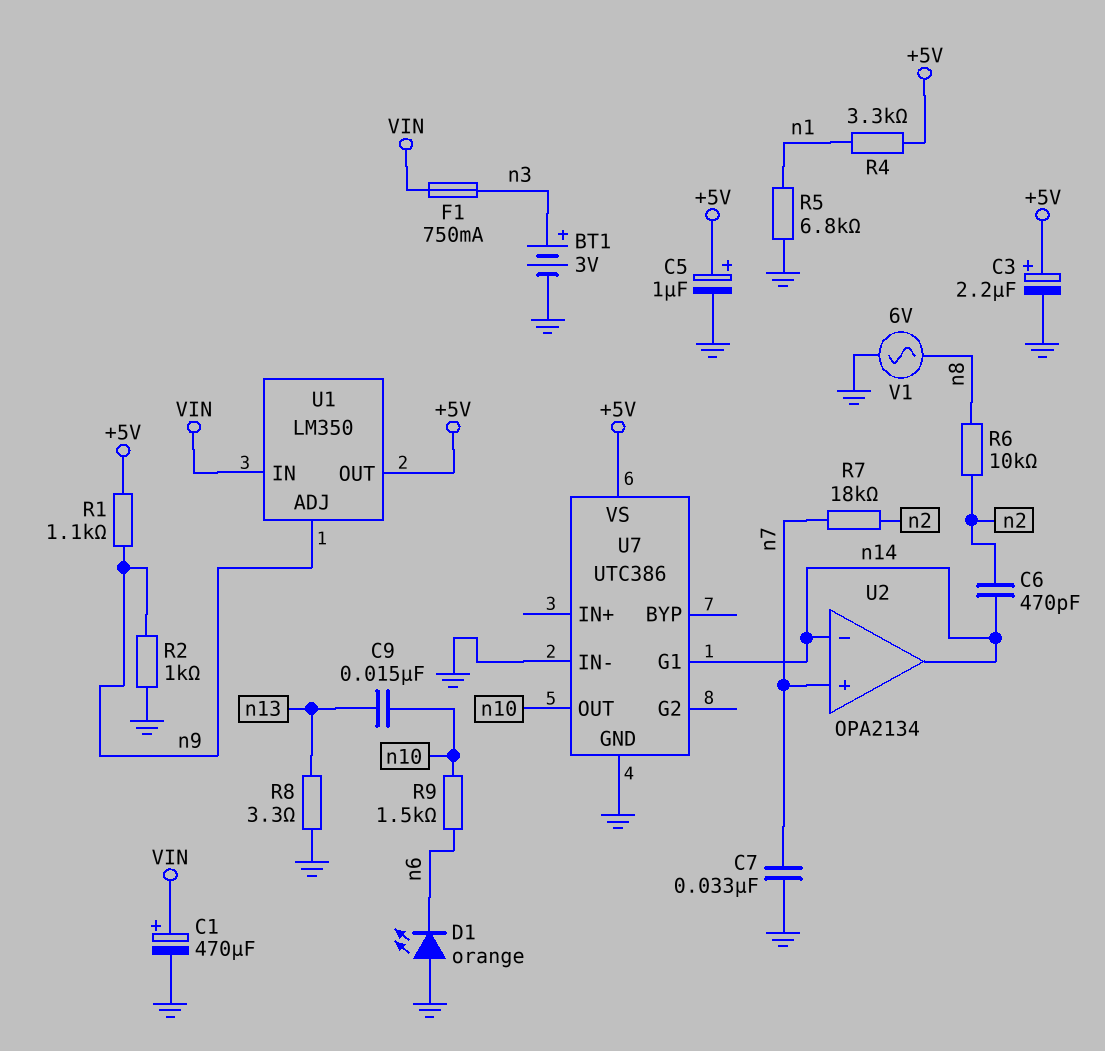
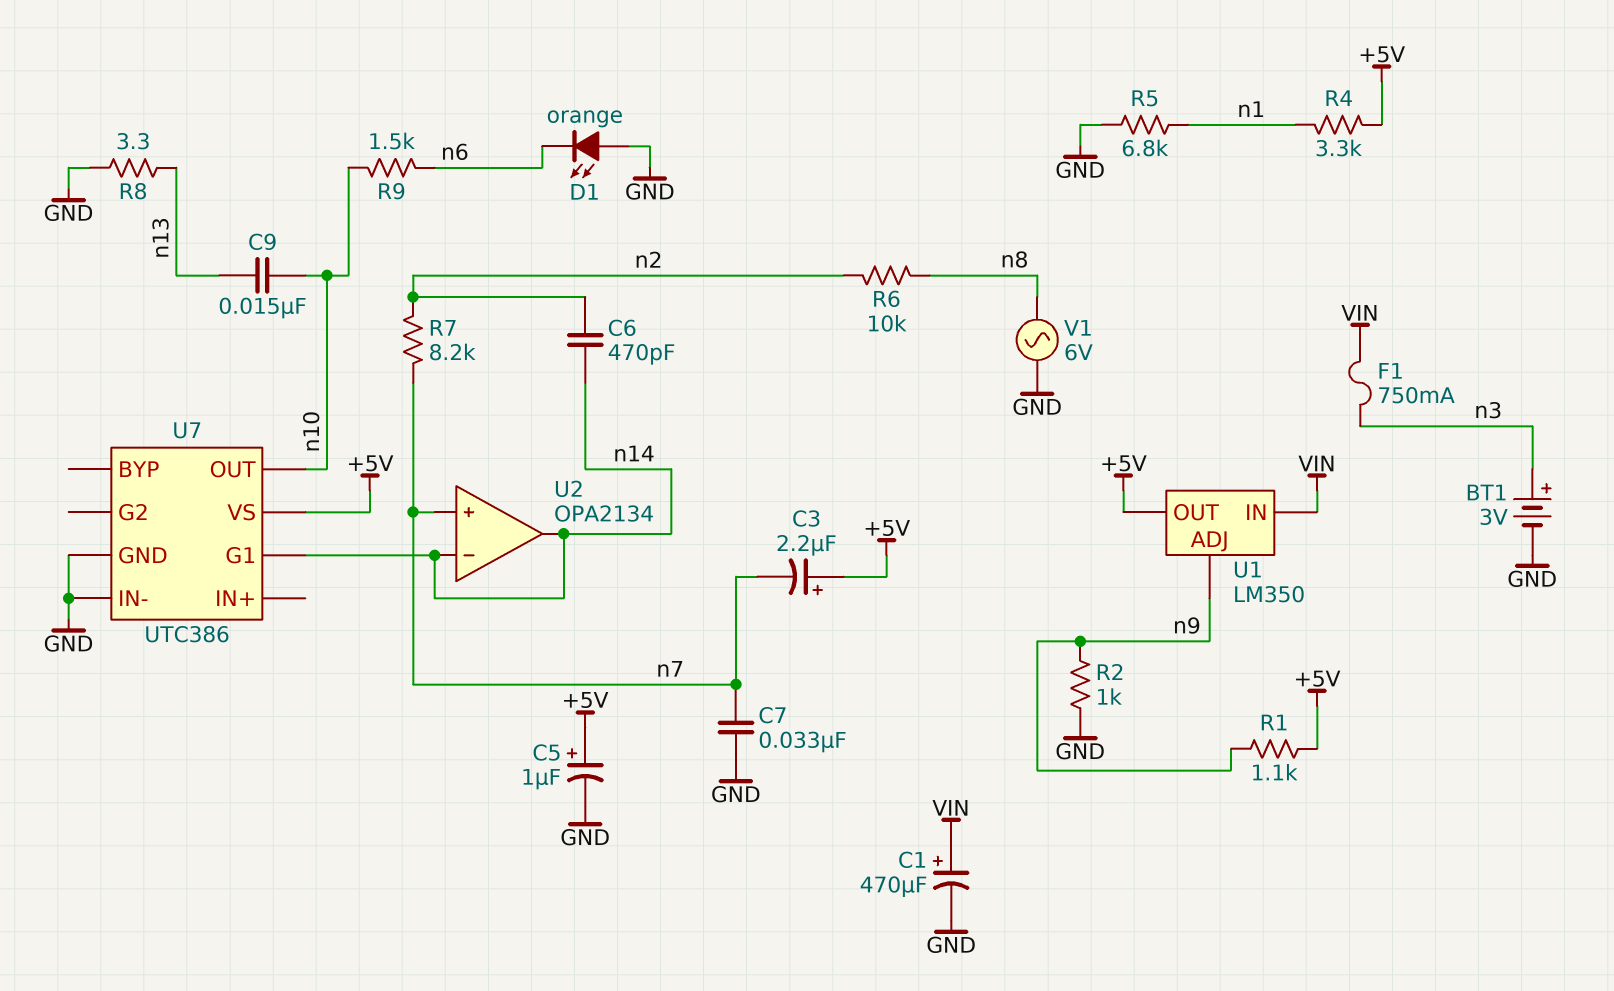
C3: 2.2uF (plus +5V, minus GND) -> 2.2uF (plus +5V, minus n7)
R7: 18k (n2, n7) -> 8.2k (n2, n7)

